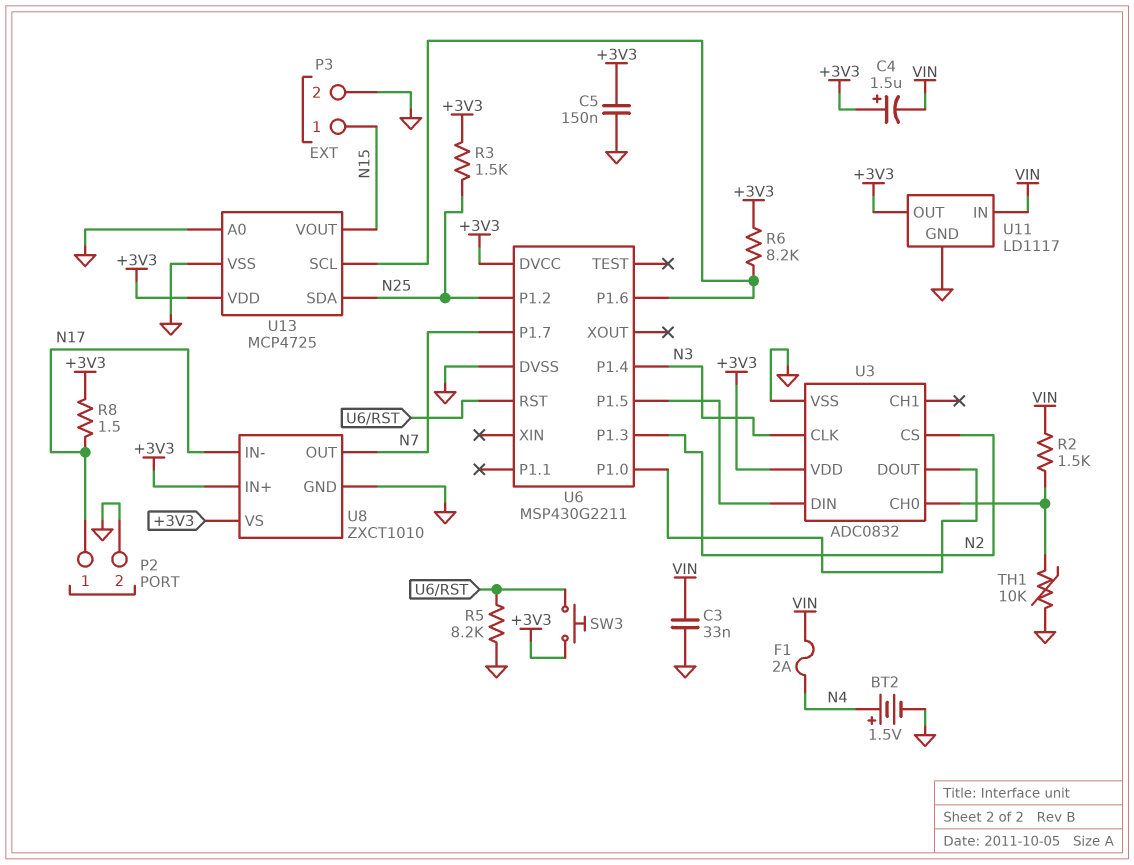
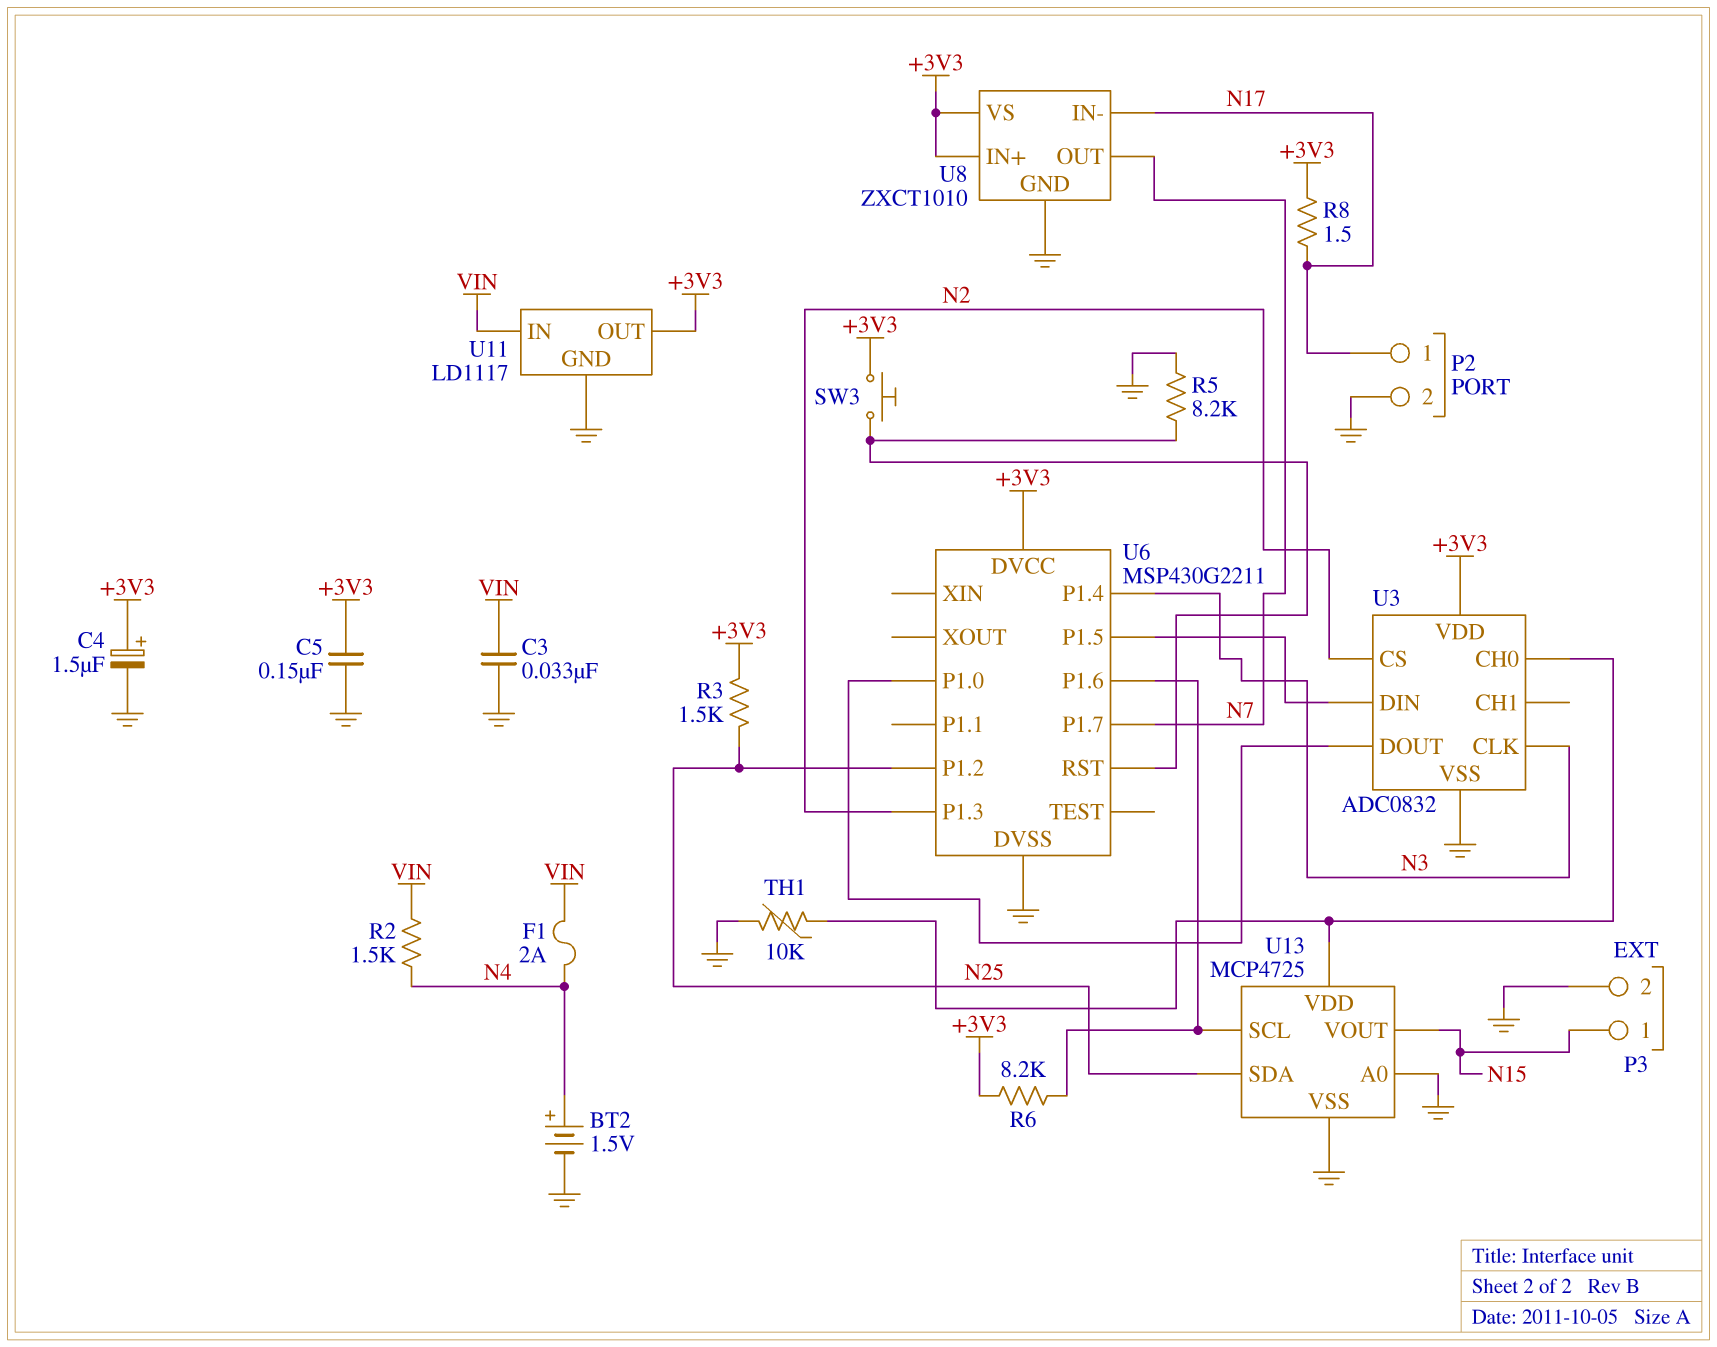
C4: 1.5uF (plus +3V3, minus VIN) -> 1.5uF (plus +3V3, minus GND)
R2: 1.5k (U3/CH0, VIN) -> 1.5k (N4, VIN)
U13 pin VDD: +3V3 -> U3/CH0

